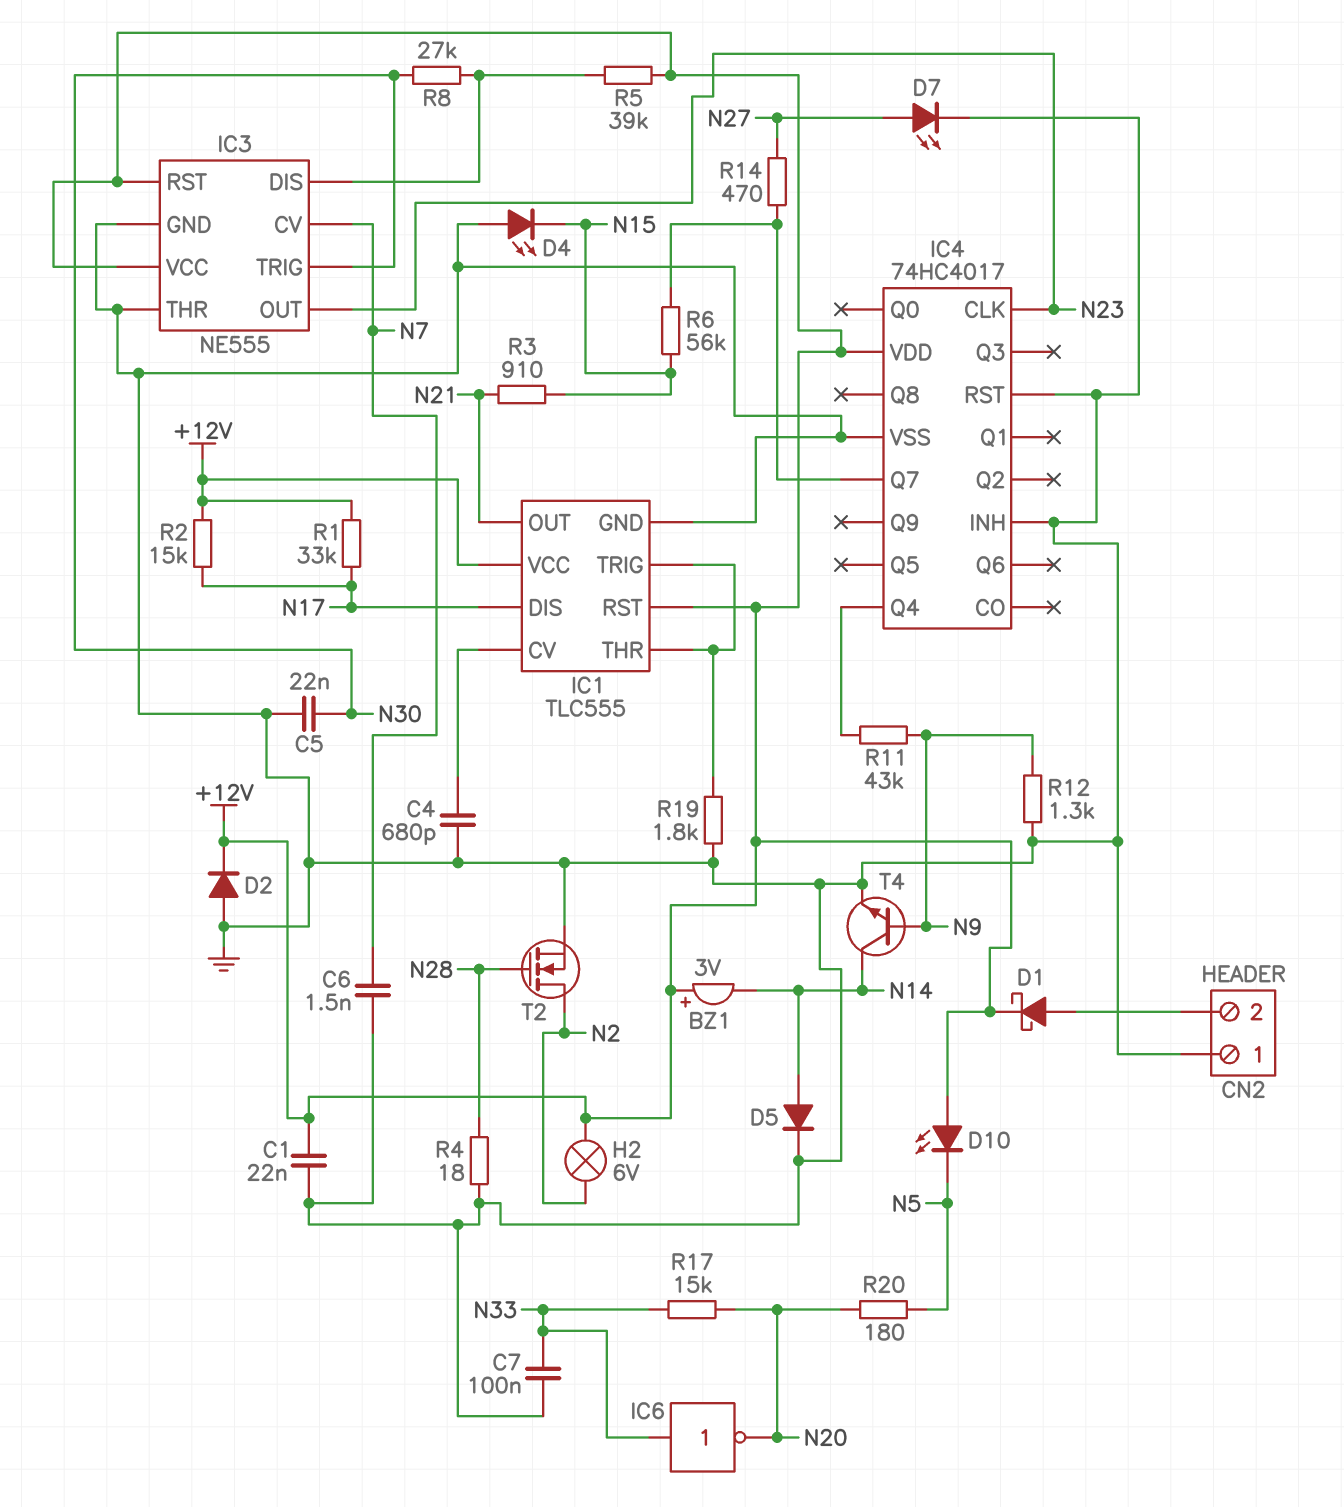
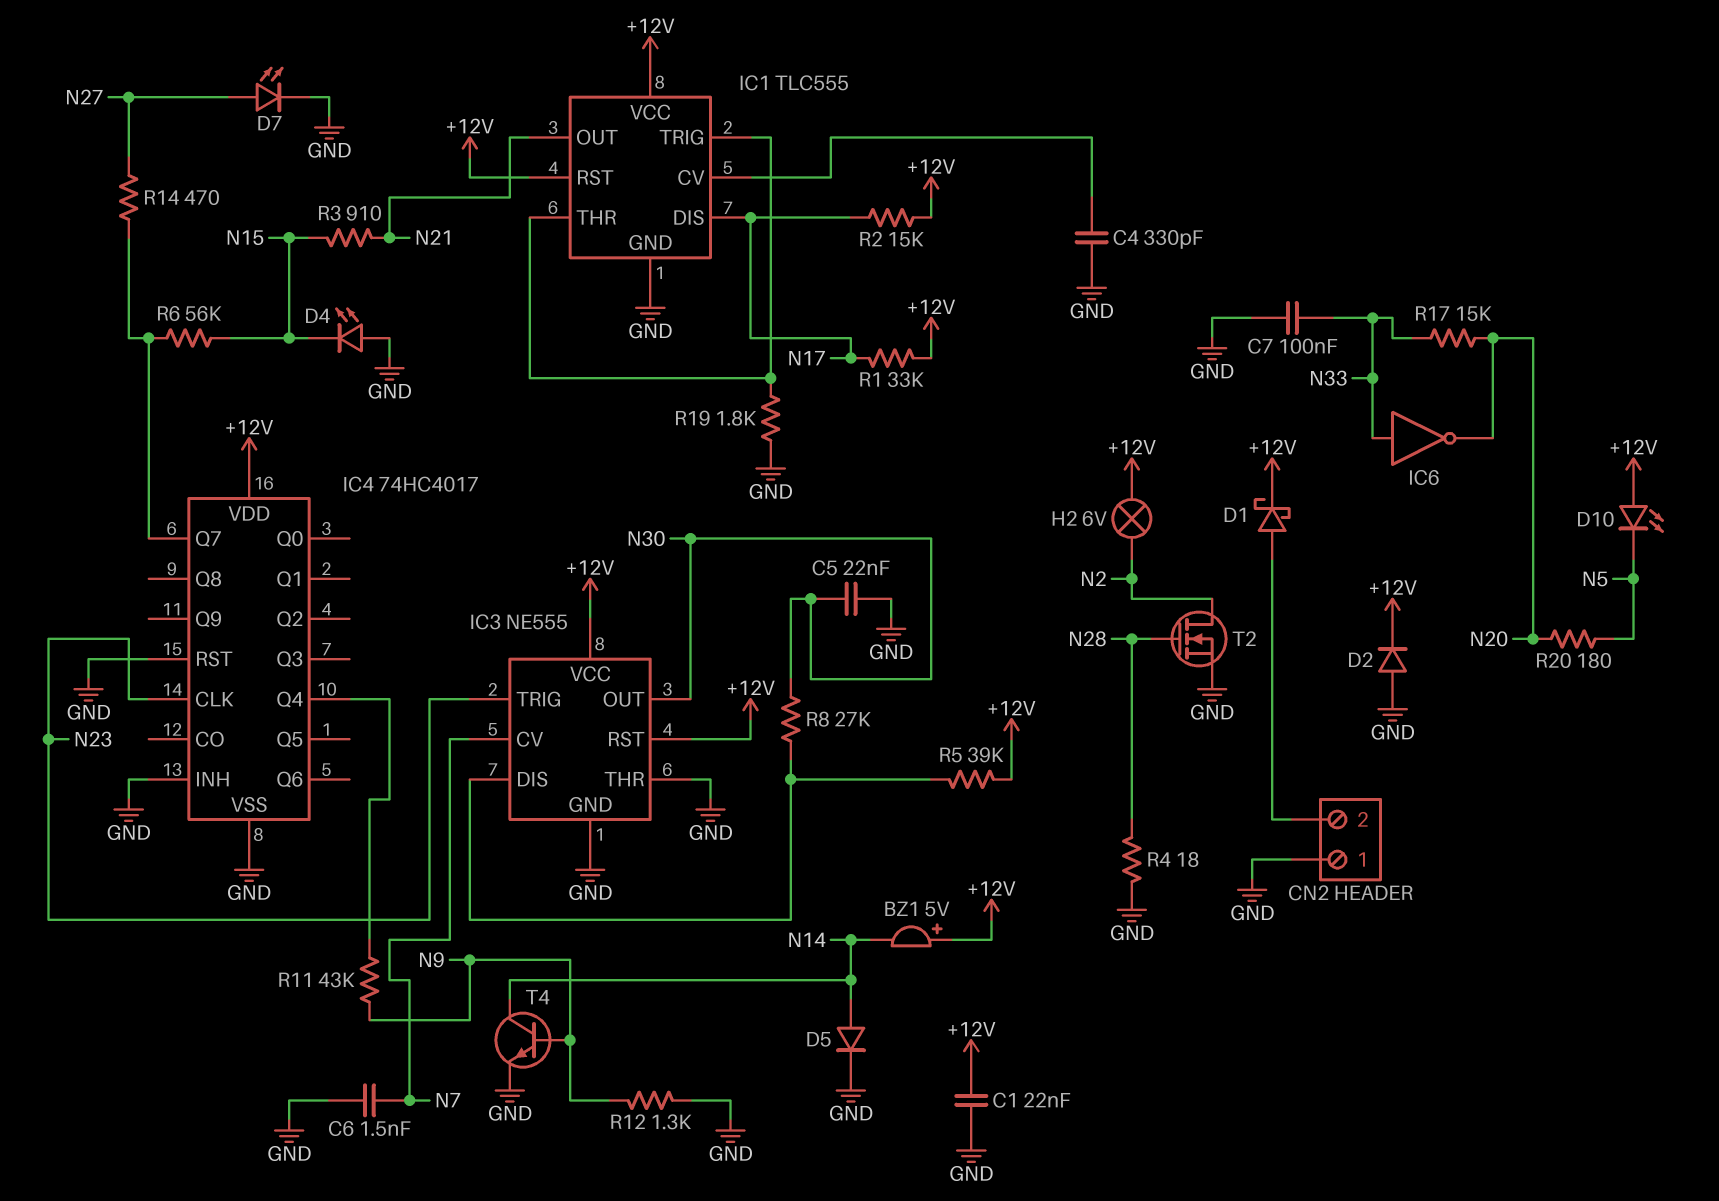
BZ1: buzzer 3V (plus +12V, minus N14) -> buzzer 5V (plus +12V, minus N14)
C4: 680pF (GND, IC1/CV) -> 330pF (GND, IC1/CV)
IC3 pin OUT: N23 -> N30
IC3 pin TRIG: N30 -> N23

